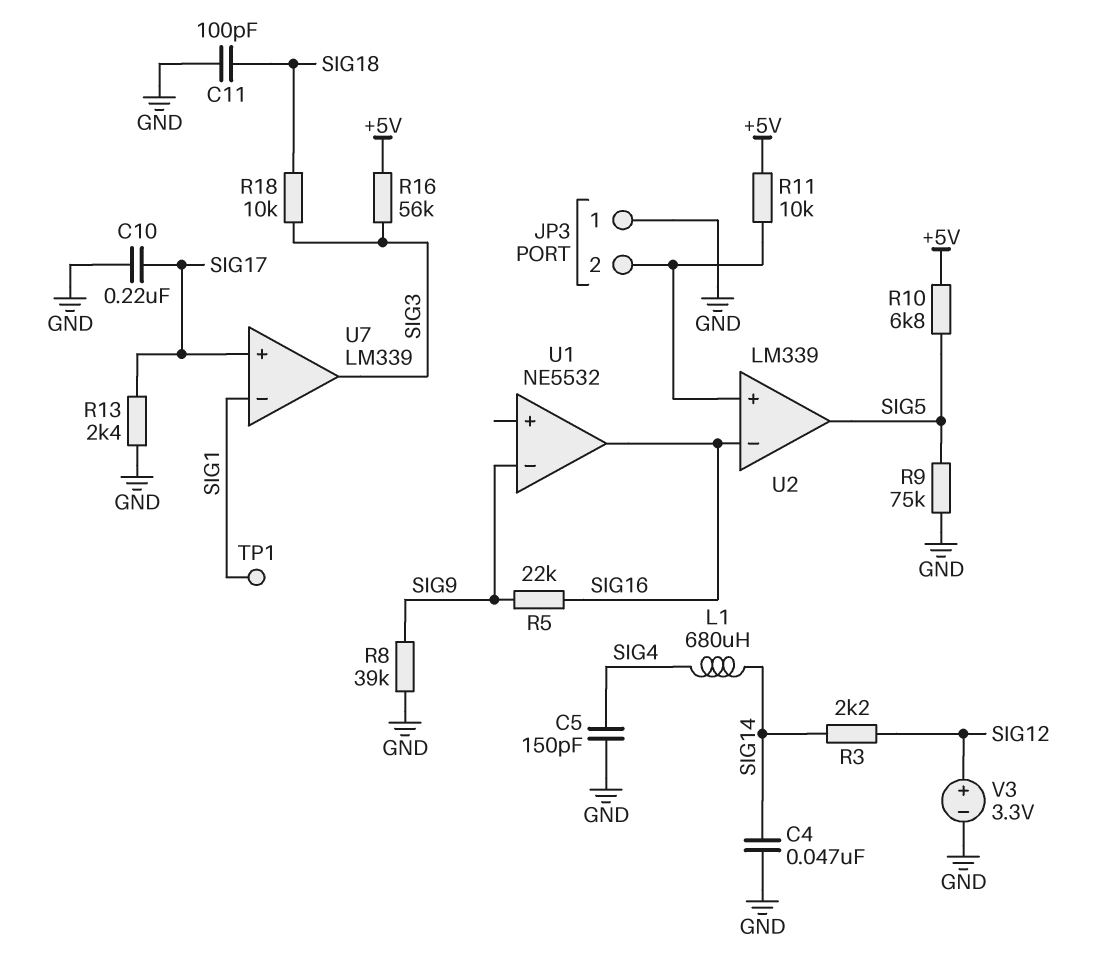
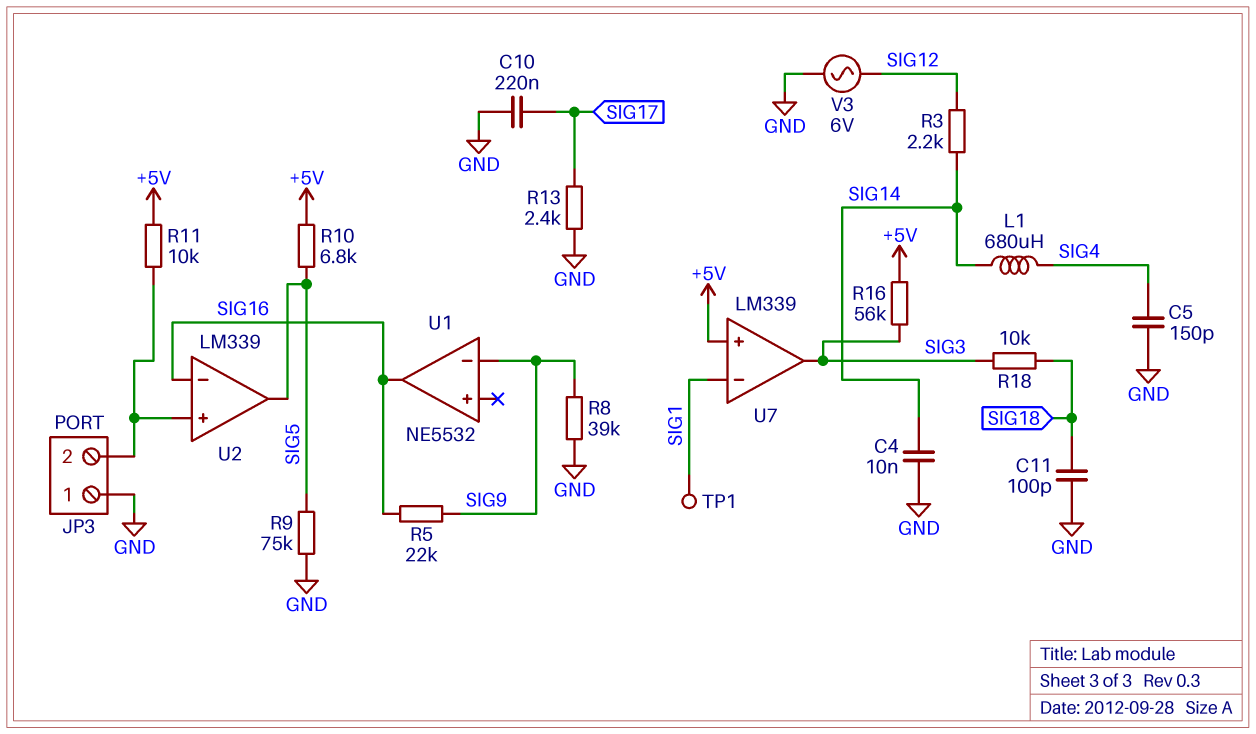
C4: 47nF (GND, SIG14) -> 10nF (GND, SIG14)
U7 pin in+: SIG17 -> +5V
V3: 3.3V (plus SIG12, minus GND) -> AC 6V (GND, SIG12)

